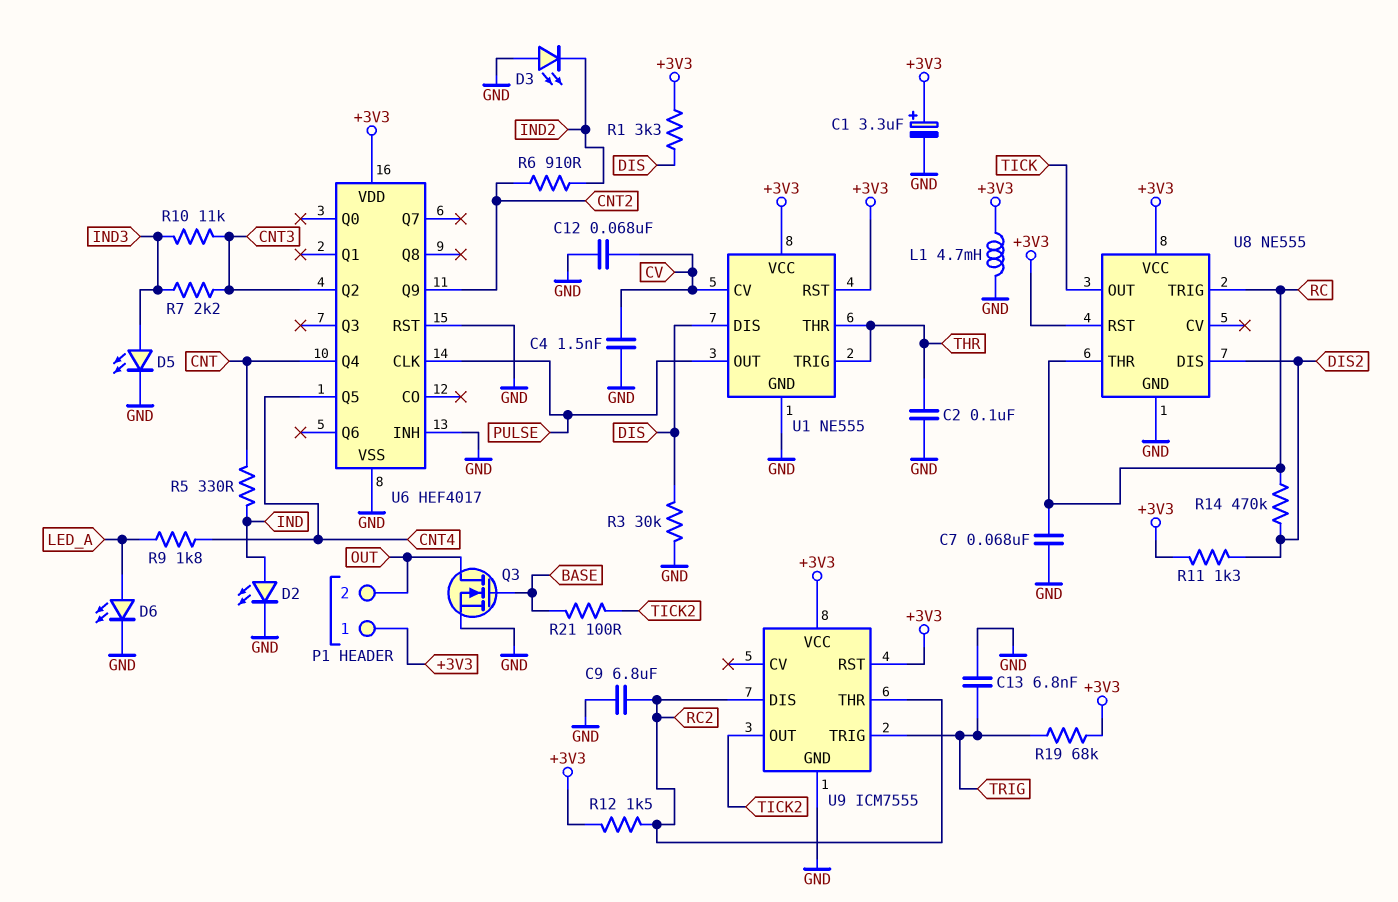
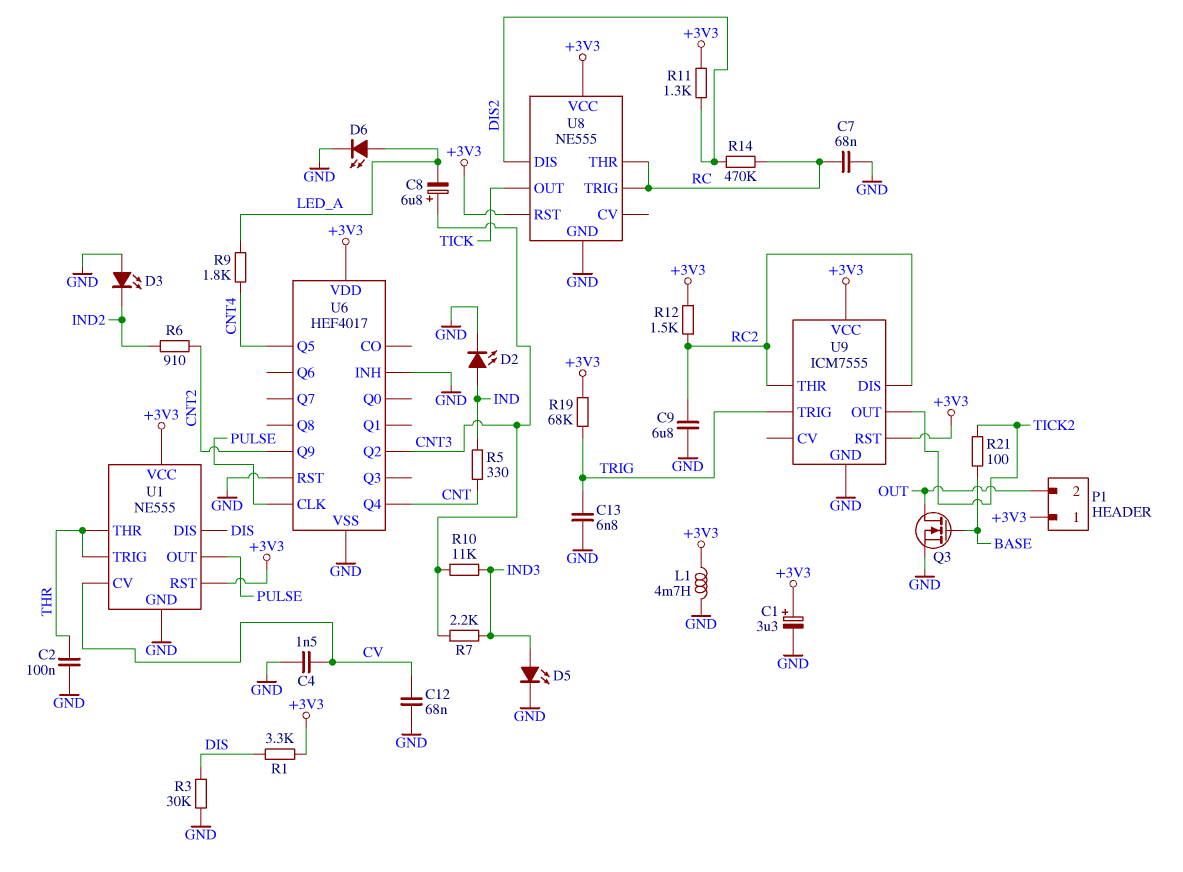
C8: none -> 6.8uF (plus CNT3, minus LED_A)

